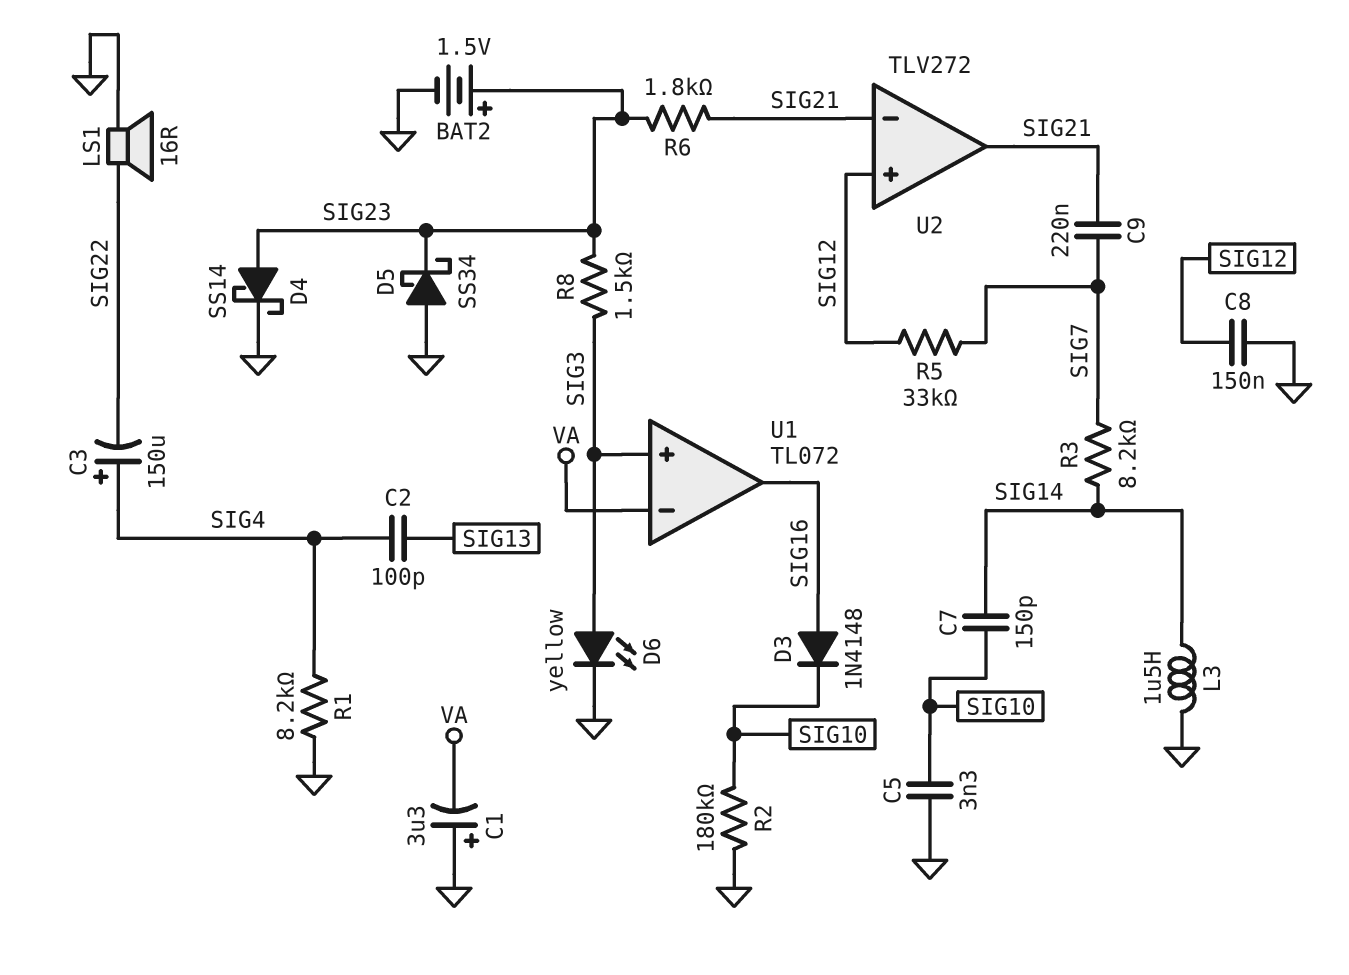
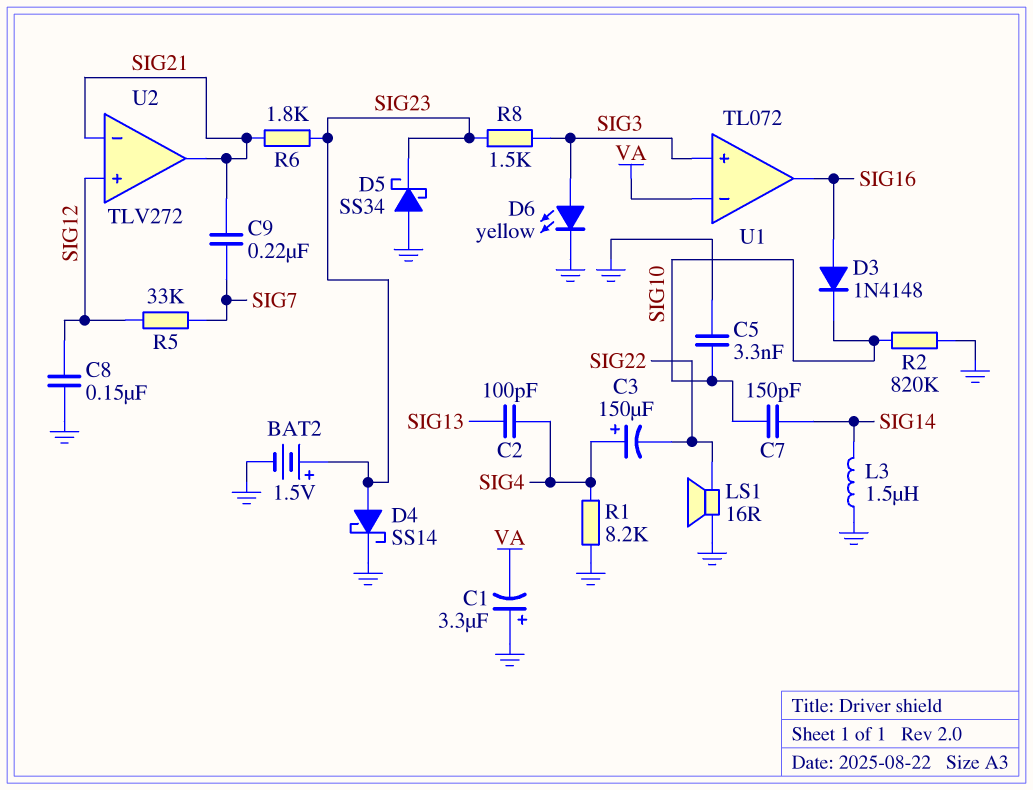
R2: 180k (GND, SIG10) -> 820k (GND, SIG10)
R3: 8.2k (SIG7, SIG14) -> none

